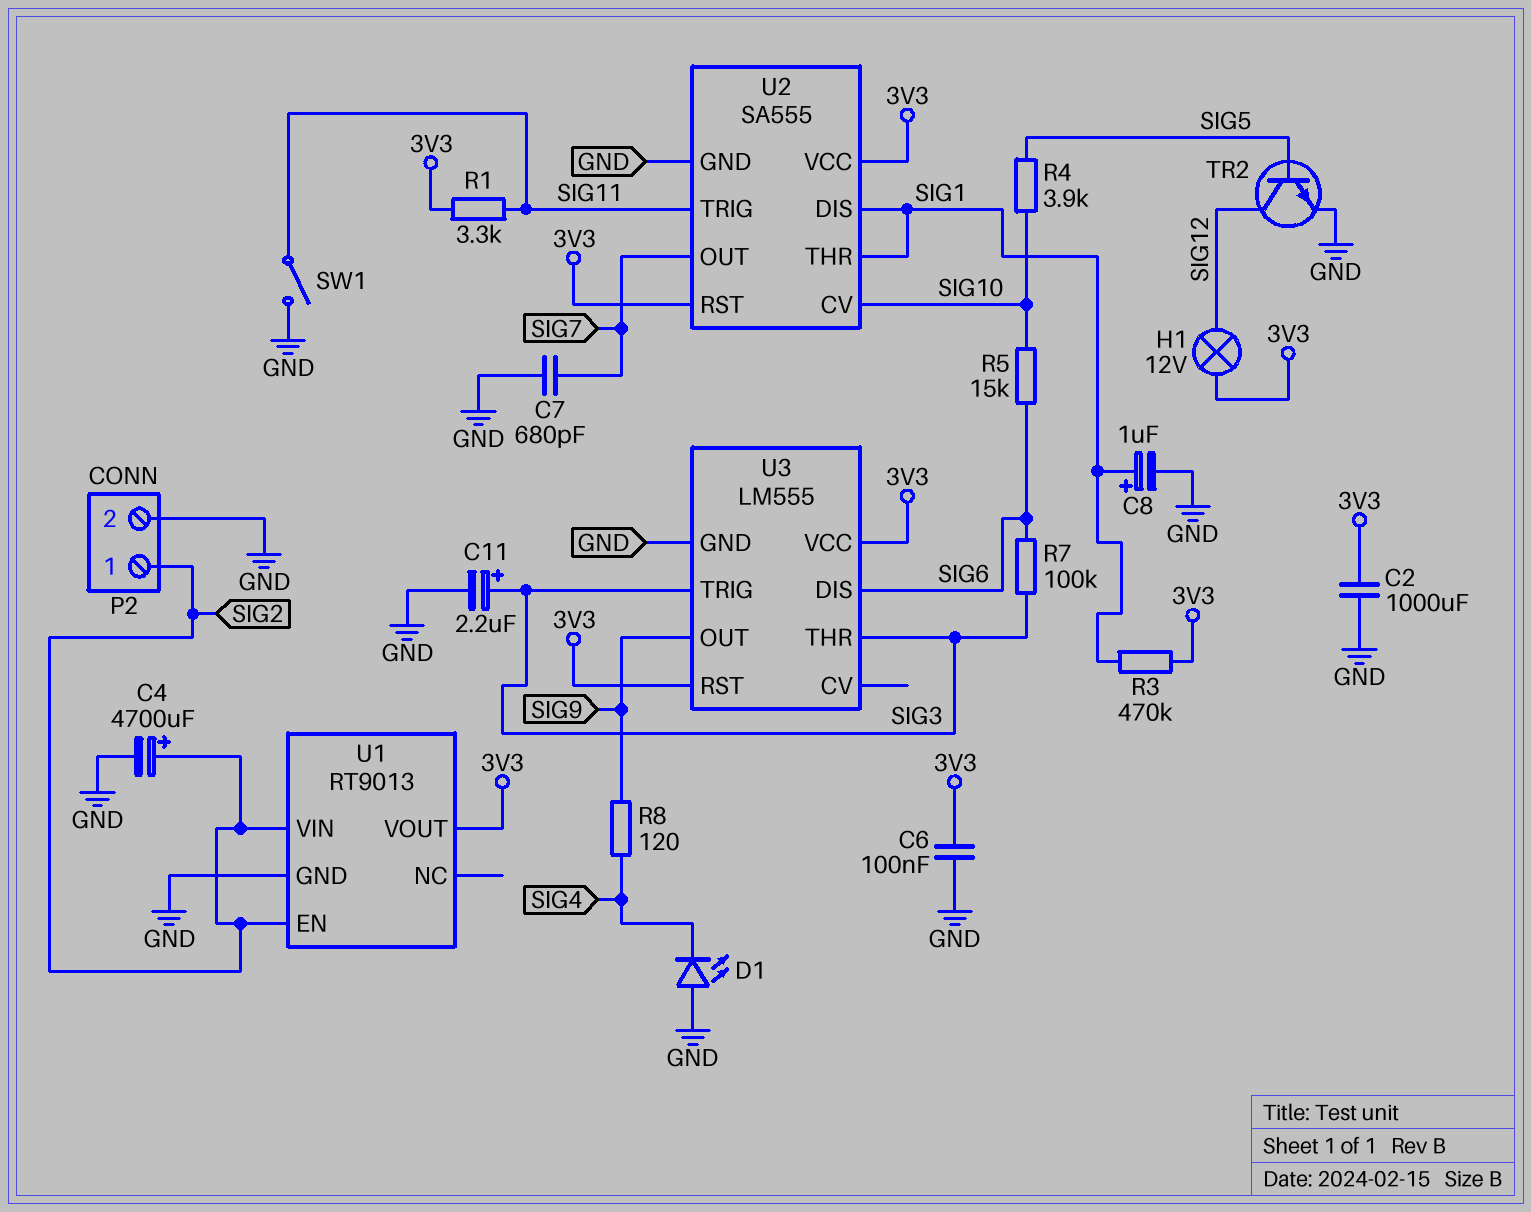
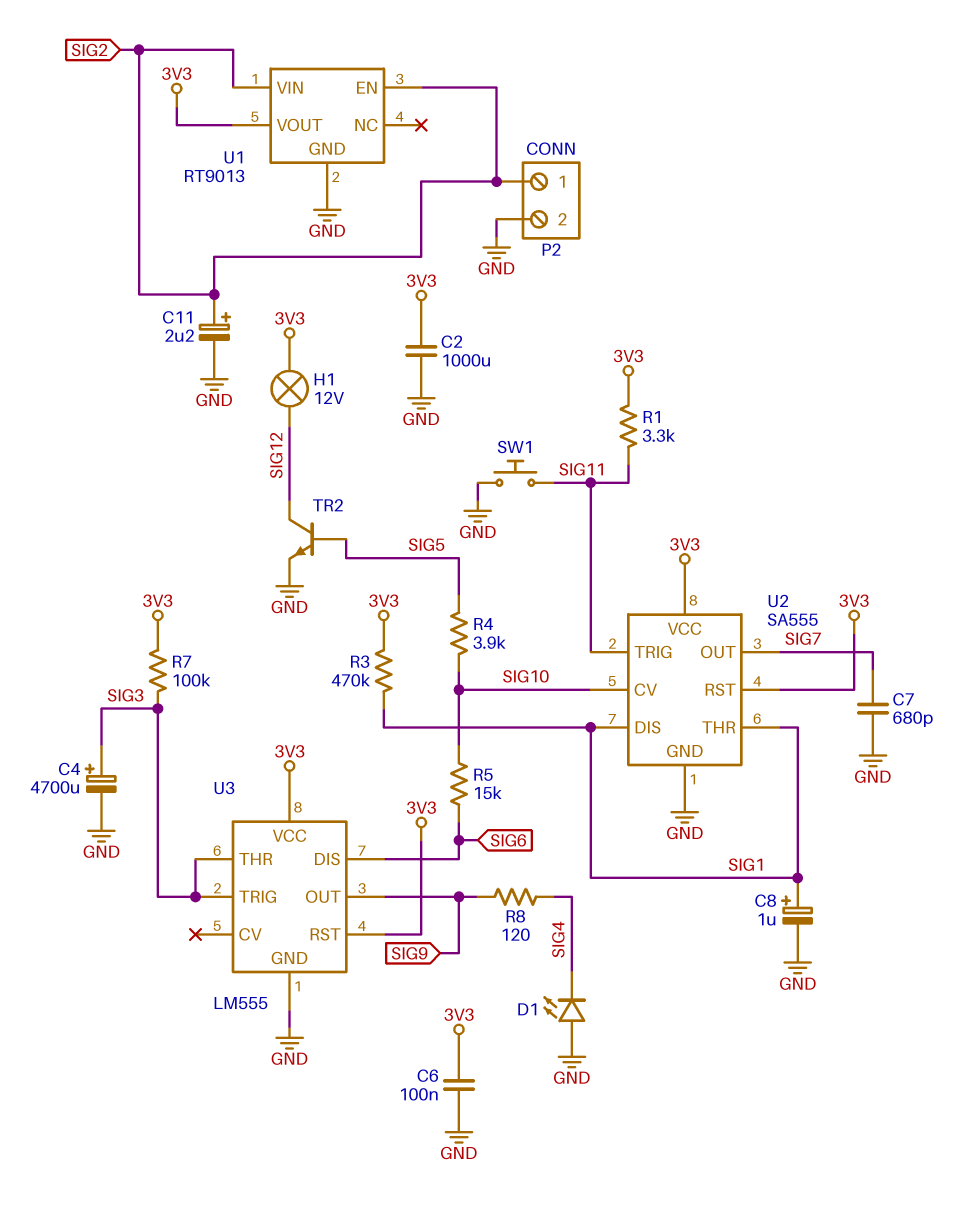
C4: 4700uF (plus SIG2, minus GND) -> 4700uF (plus SIG3, minus GND)
C11: 2.2uF (plus SIG3, minus GND) -> 2.2uF (plus SIG2, minus GND)
R7: 100k (SIG3, SIG6) -> 100k (3V3, SIG3)
SW1: switch (GND, SIG11) -> button (GND, SIG11)

